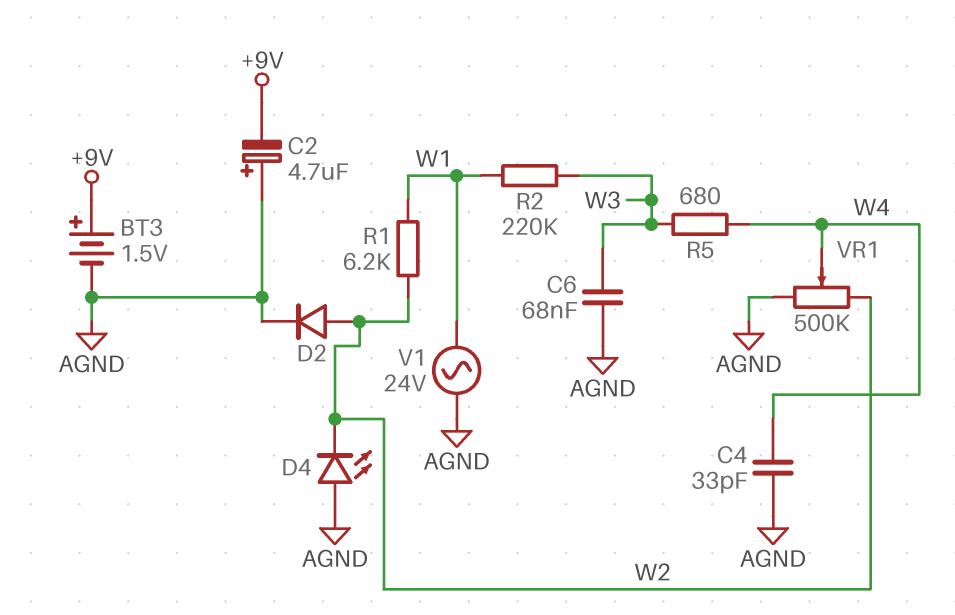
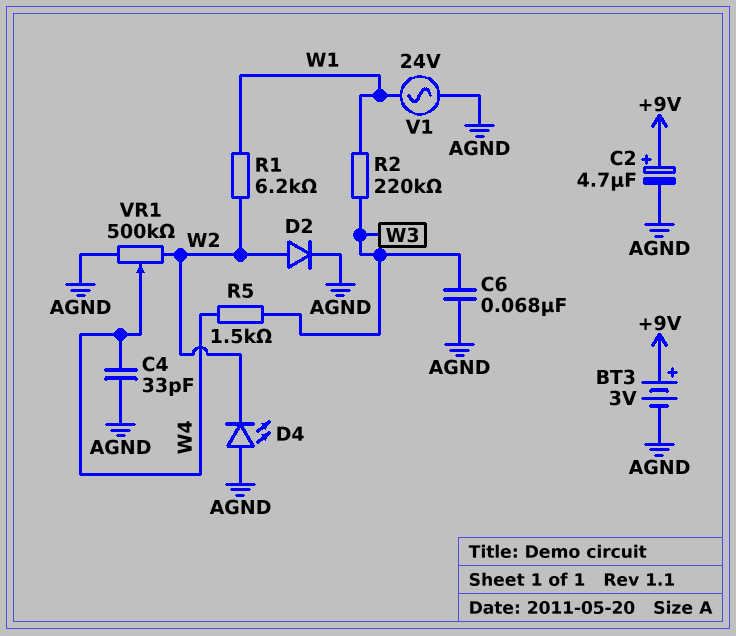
BT3: 1.5V (plus +9V, minus AGND) -> 3V (plus +9V, minus AGND)
C2: 4.7uF (plus AGND, minus +9V) -> 4.7uF (plus +9V, minus AGND)
R5: 680 (W3, W4) -> 1.5k (W3, W4)

